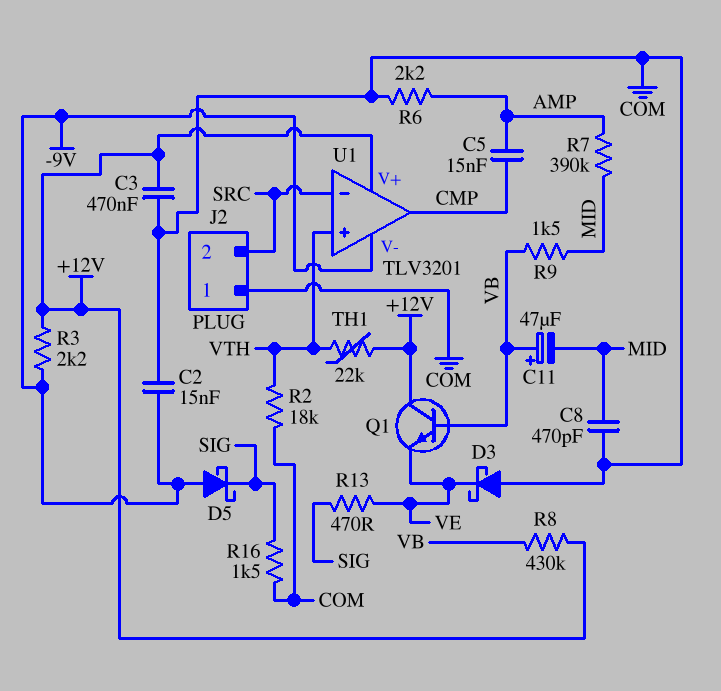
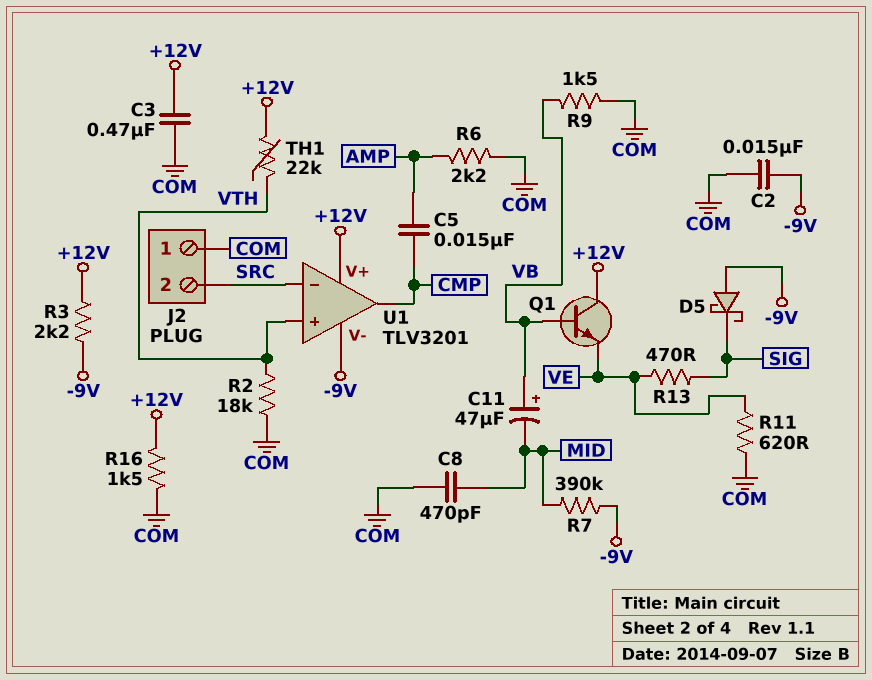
D3: schottky (A COM, K VE) -> none
R7: 390k (AMP, MID) -> 390k (-9V, MID)
R8: 430k (+12V, VB) -> none
R9: 1.5k (MID, VB) -> 1.5k (COM, VB)
R11: none -> 620 (COM, VE)
R16: 1.5k (COM, SIG) -> 1.5k (+12V, COM)

